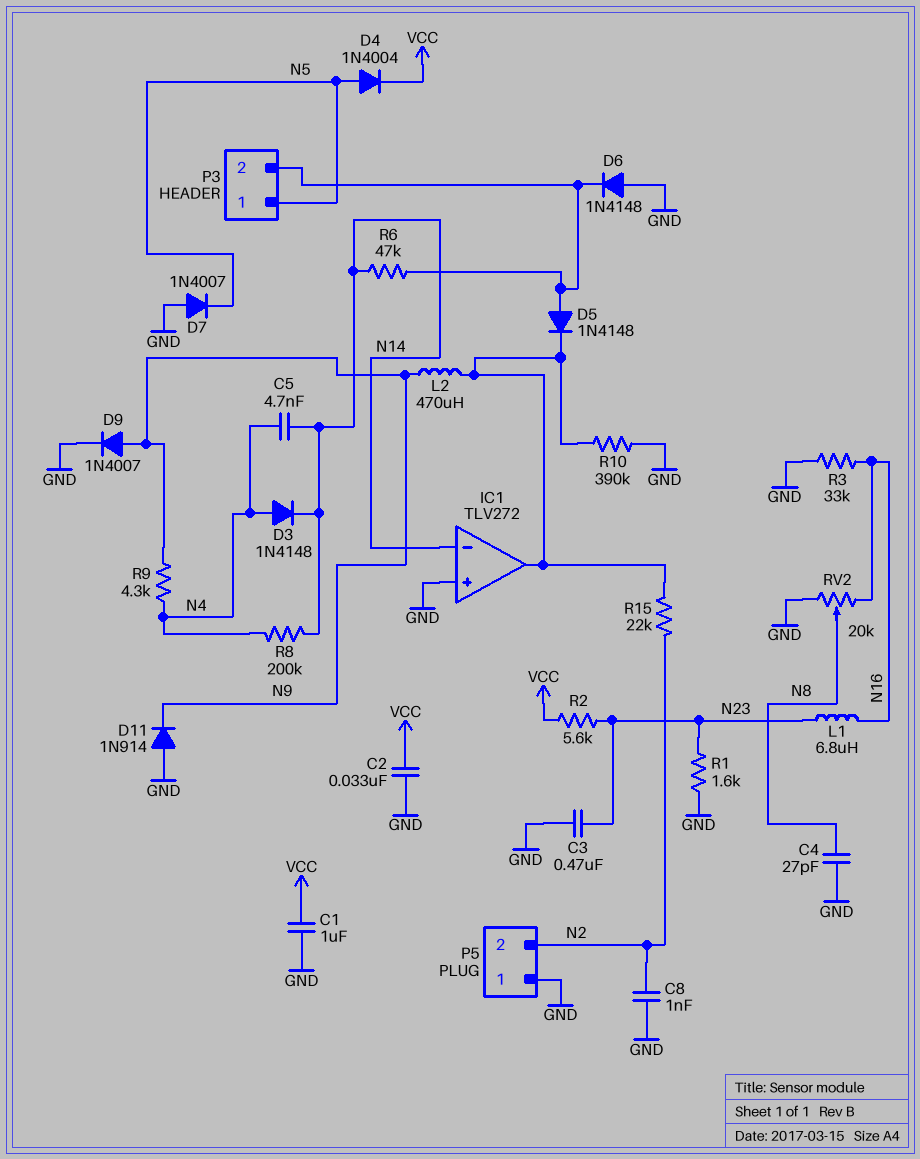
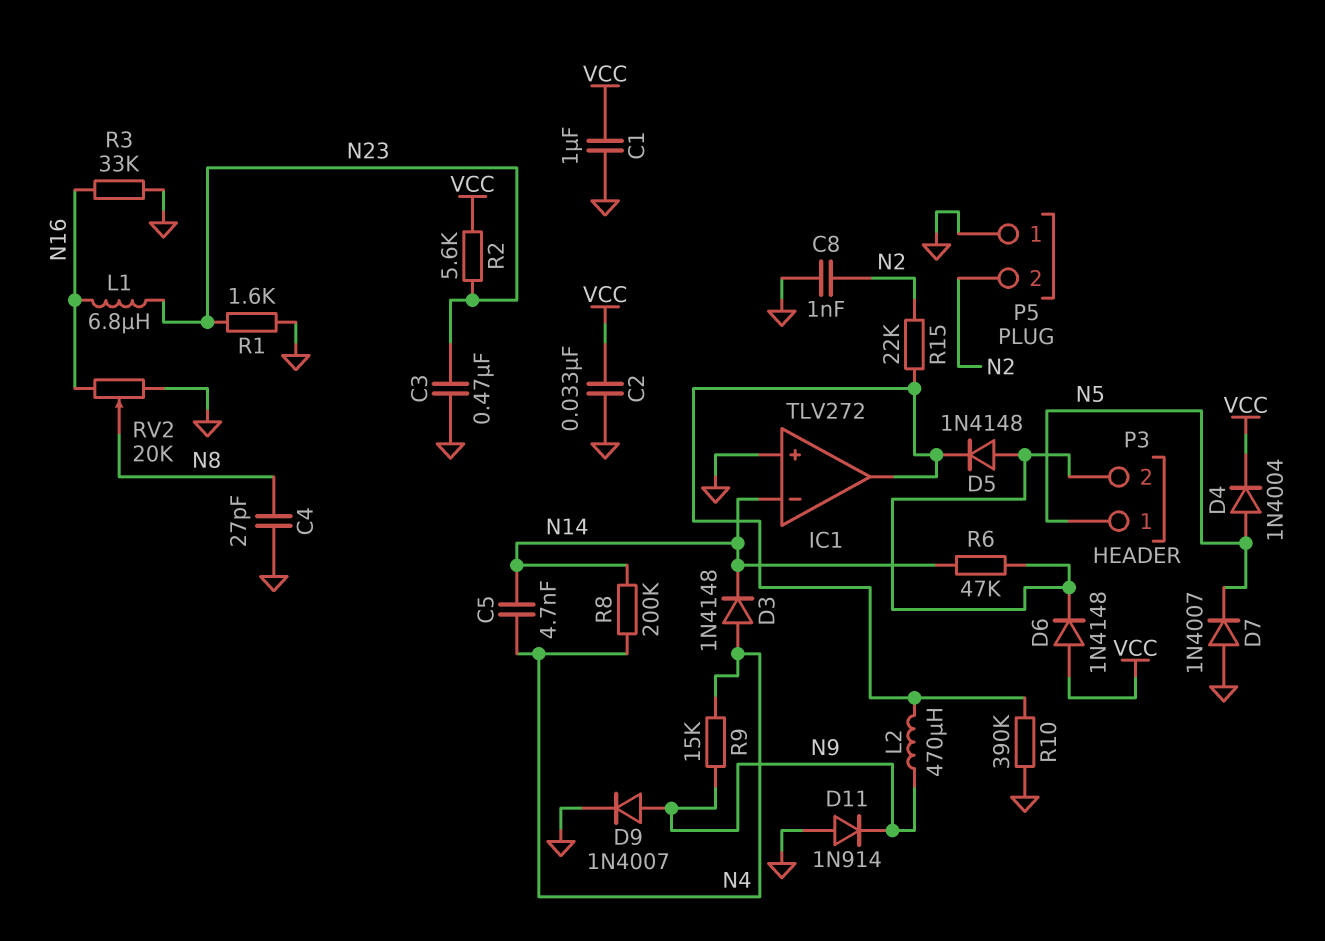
D6: diode 1N4148 (A GND, K P3/2) -> diode 1N4148 (A VCC, K P3/2)
R9: 4.3k (N4, N9) -> 15k (N4, N9)

